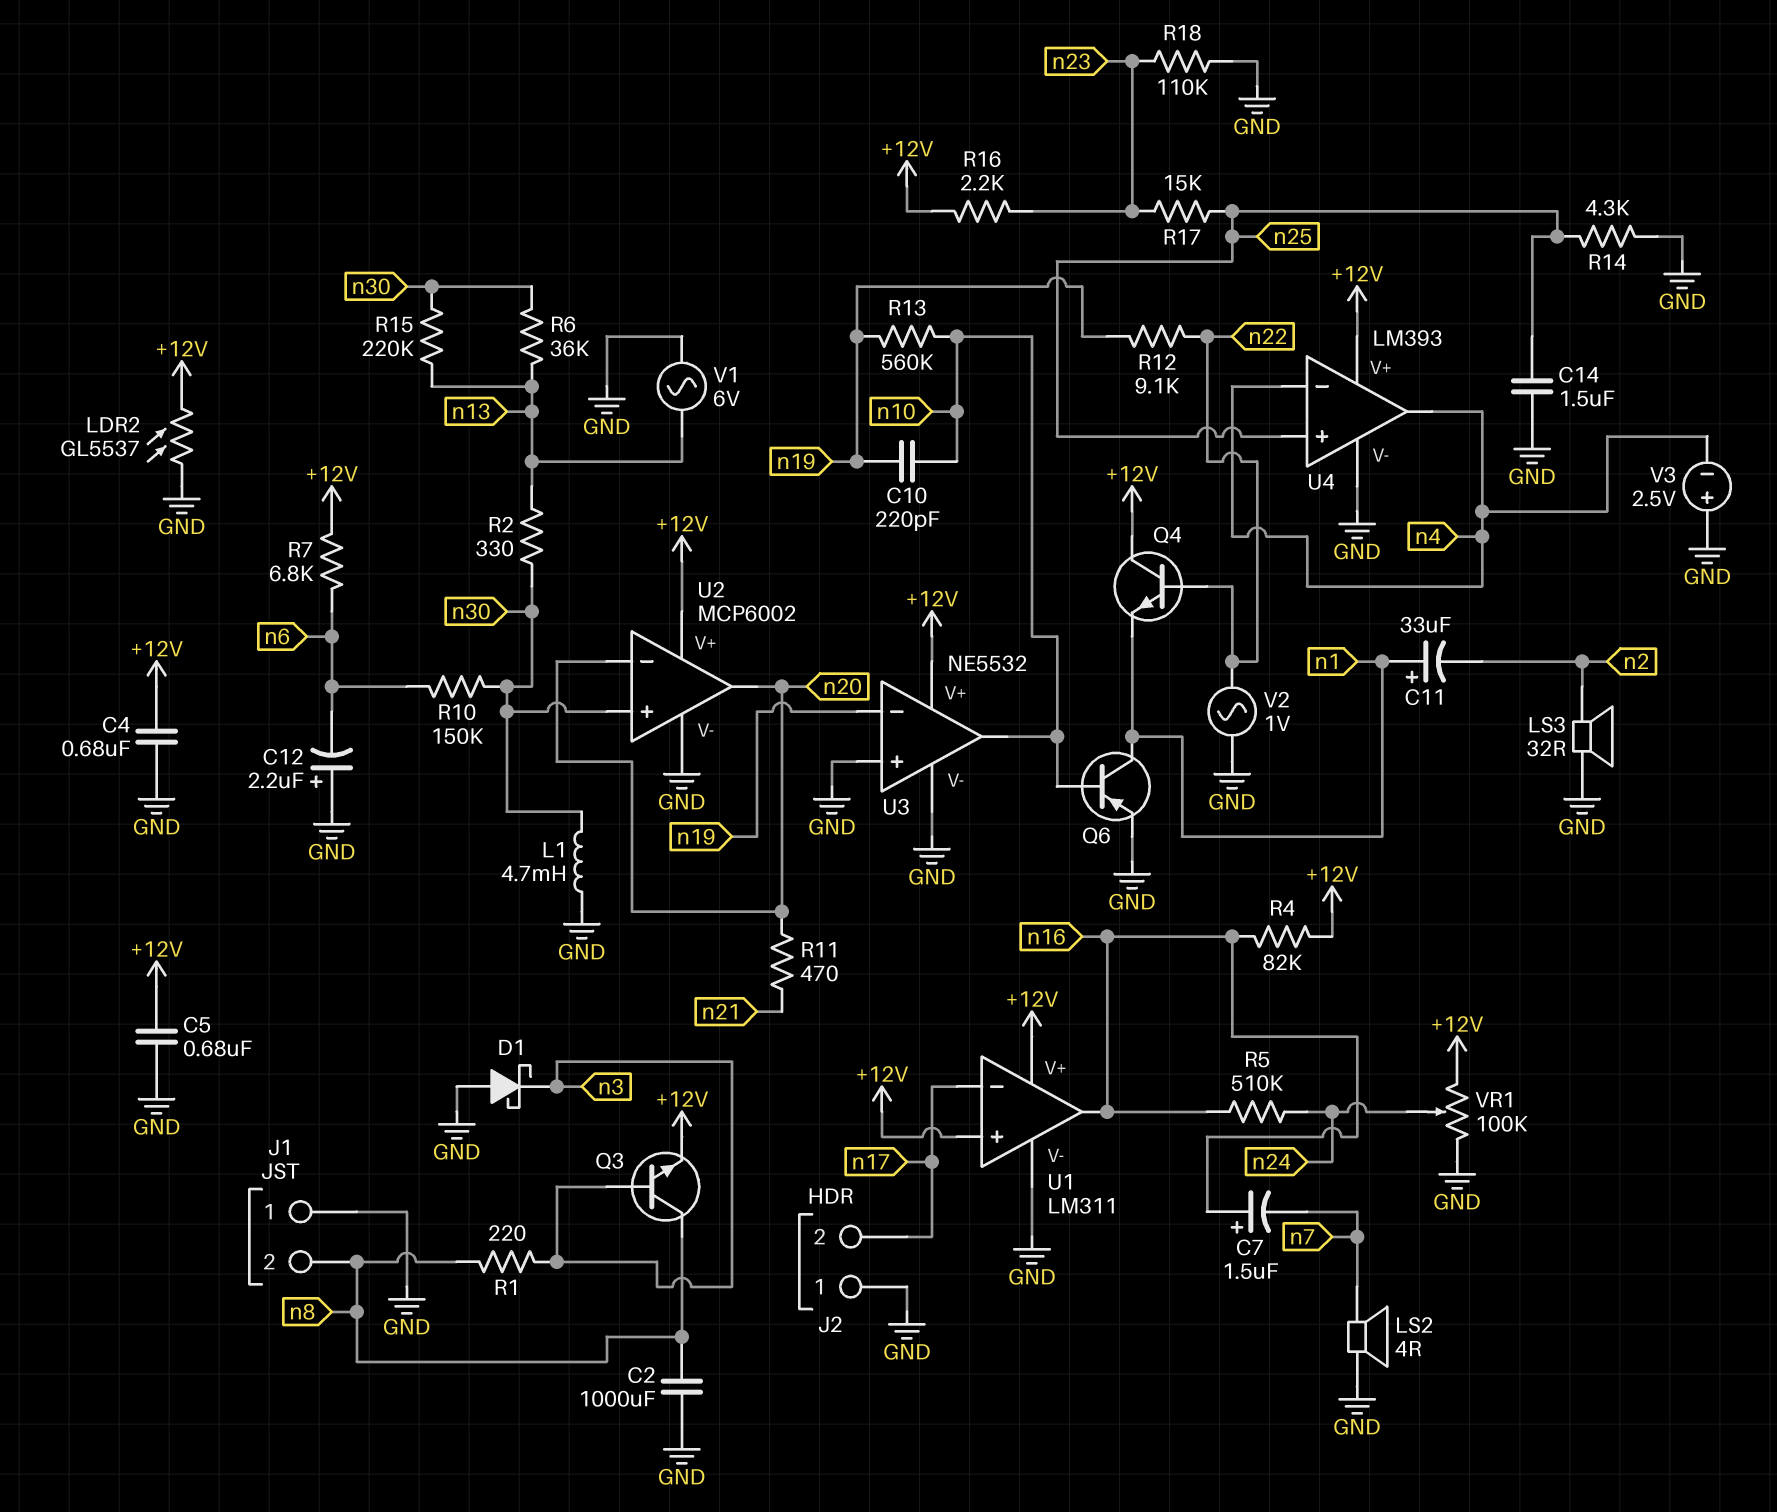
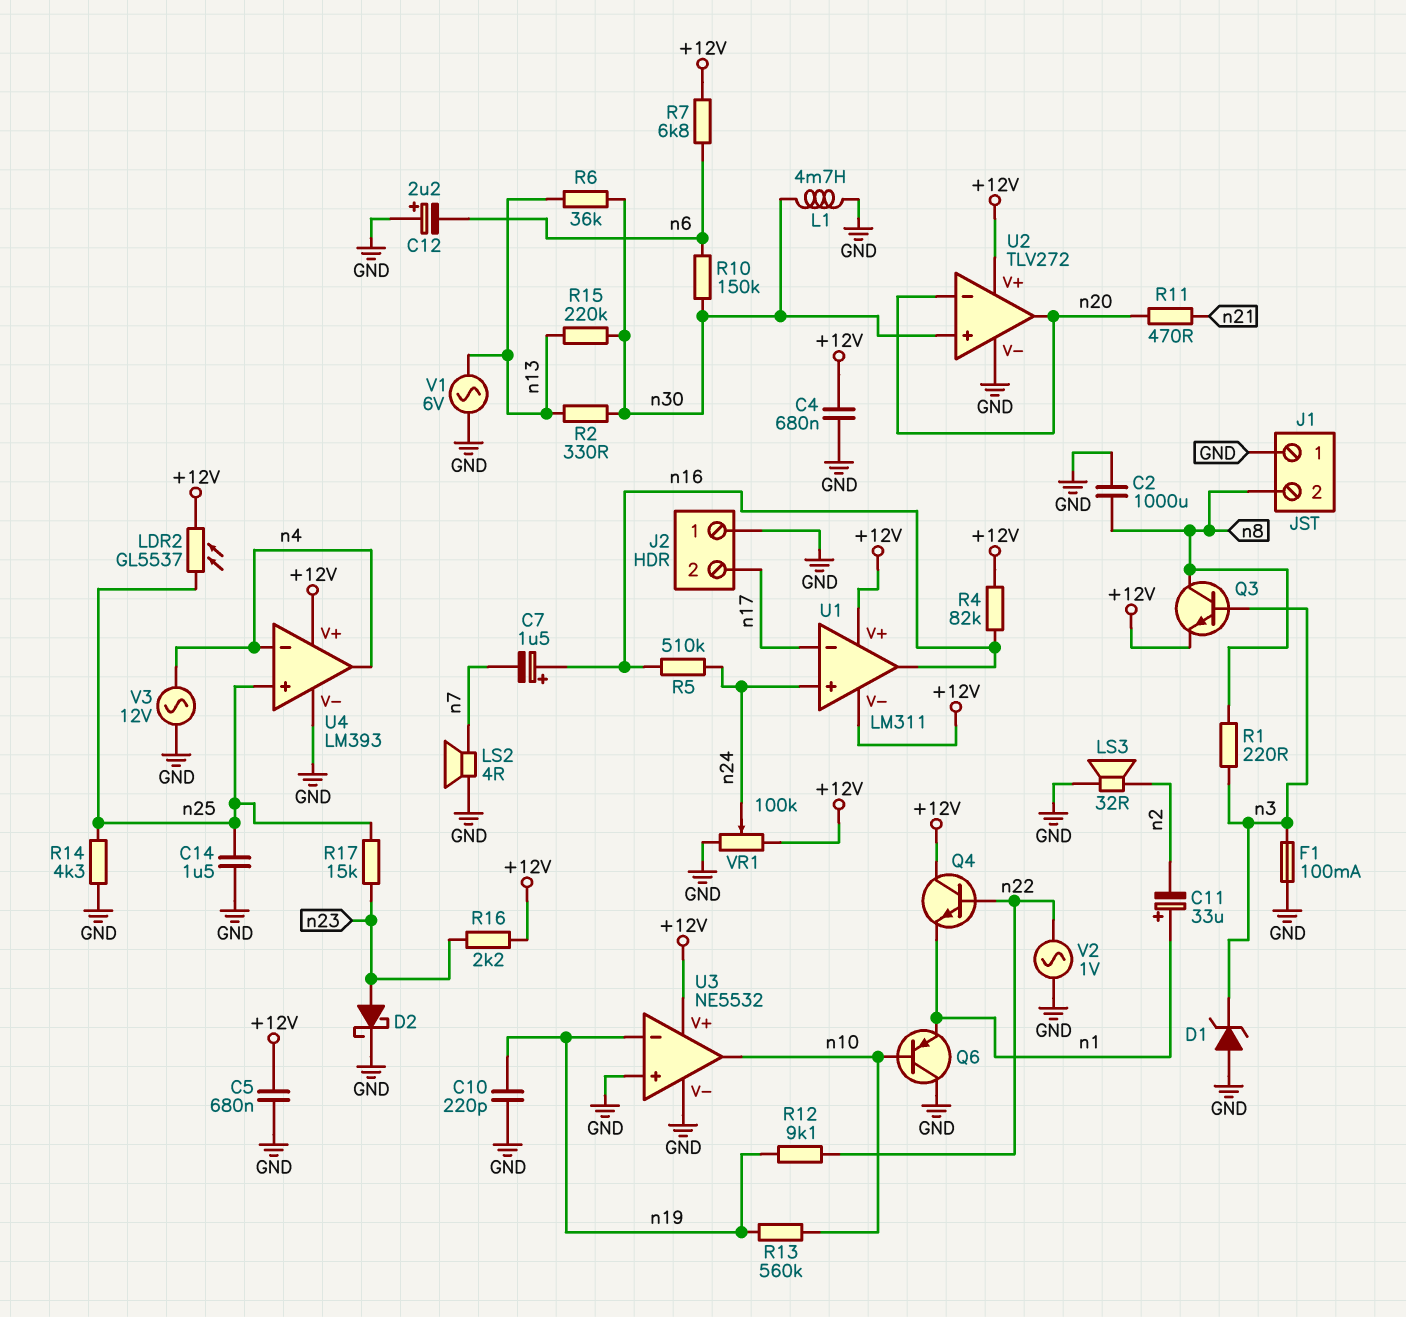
C10: 220pF (n10, n19) -> 220pF (GND, n19)
D1: schottky (A GND, K n3) -> zener (A GND, K n3)
D2: none -> schottky (A n23, K GND)
F1: none -> 100mA (GND, n3)
LDR2: GL5537 (+12V, GND) -> GL5537 (+12V, n25)
Q6: PNP (B n10, C n1, E GND) -> PNP (B n10, C GND, E n1)
R18: 110k (GND, n23) -> none
U1 pin V-: GND -> +12V
U1 pin in+: +12V -> n24
U2: MCP6002 -> TLV272
V3: 2.5V (plus GND, minus n4) -> AC 12V (GND, n4)

